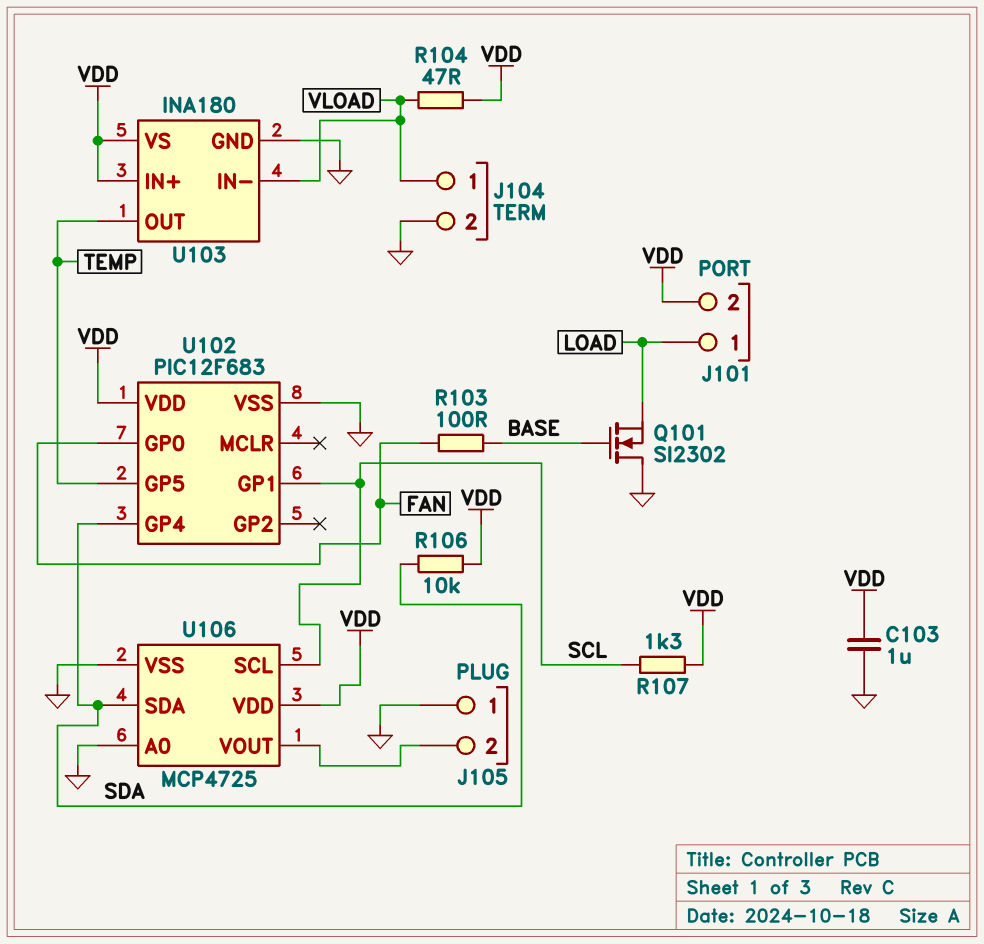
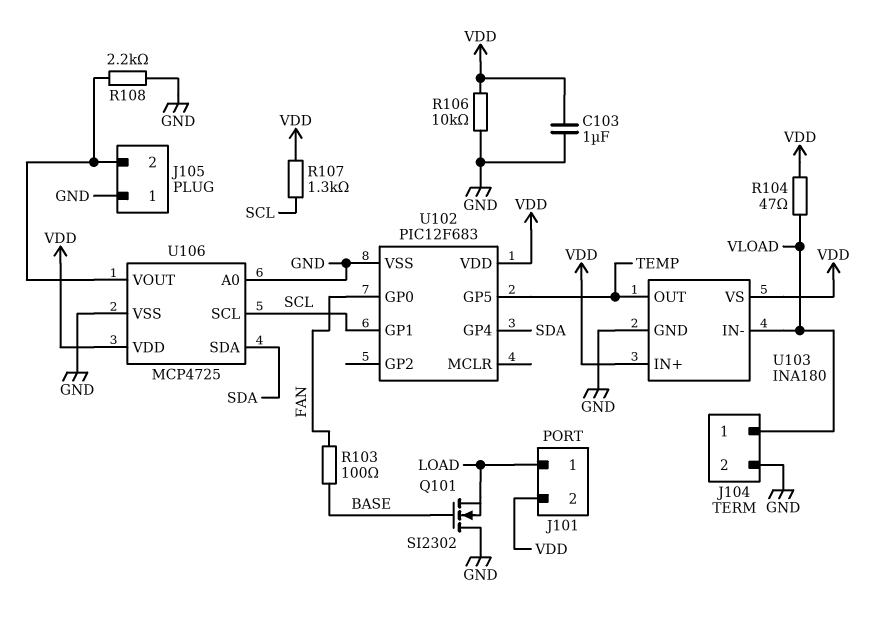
R106: 10k (SDA, VDD) -> 10k (GND, VDD)
R108: none -> 2.2k (GND, J105/2)

